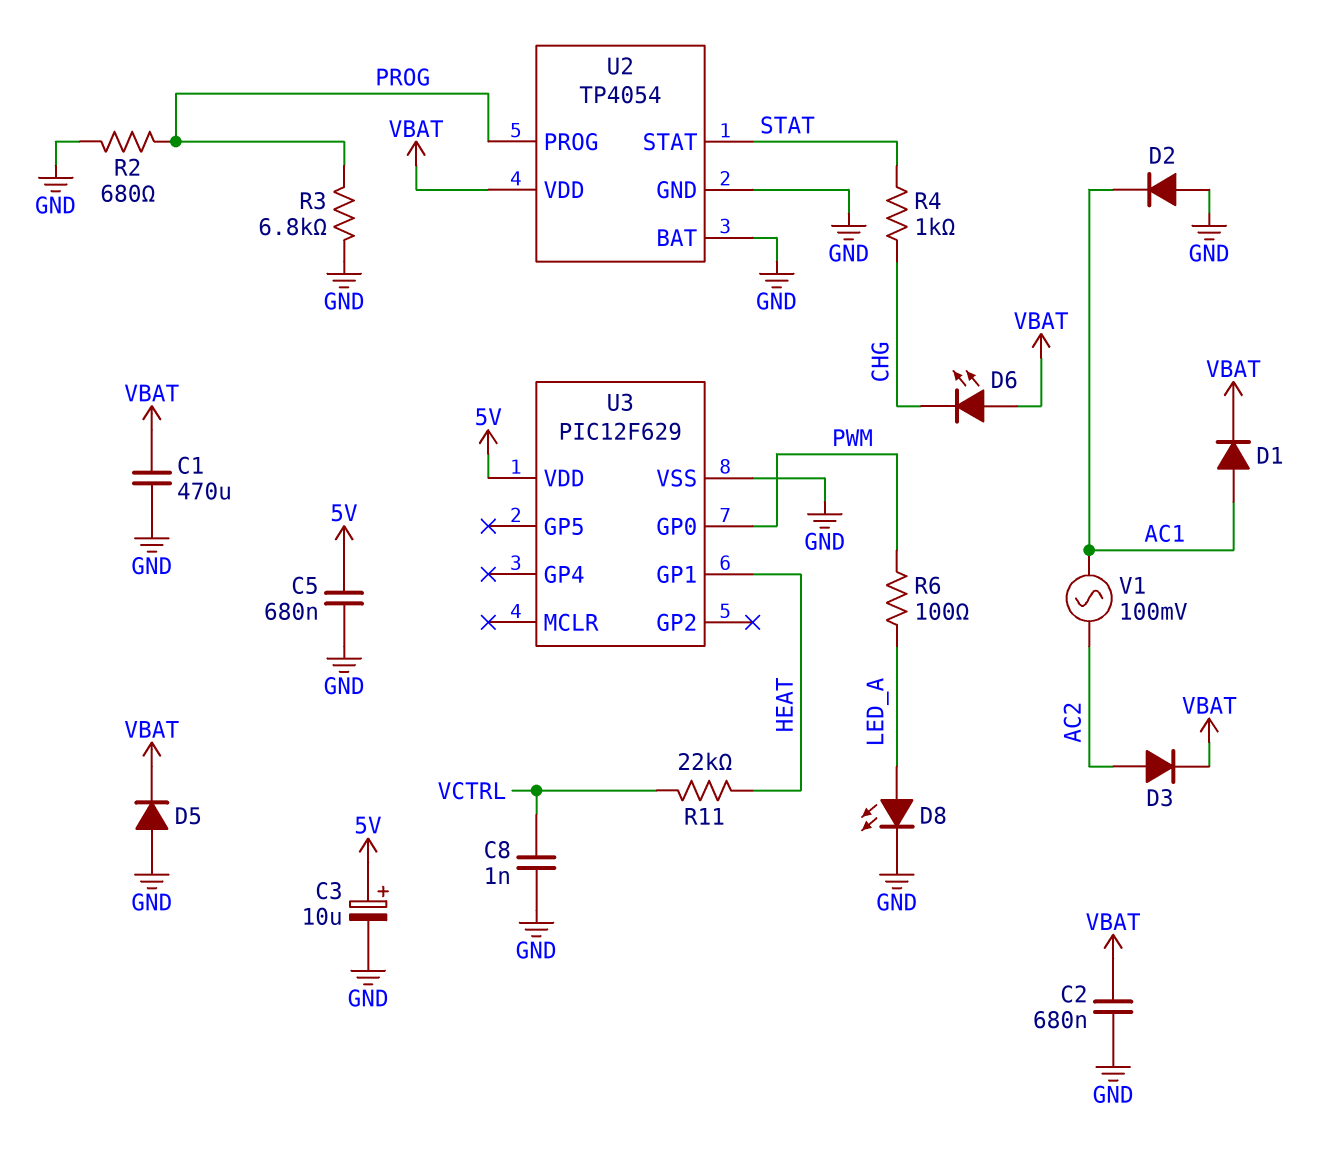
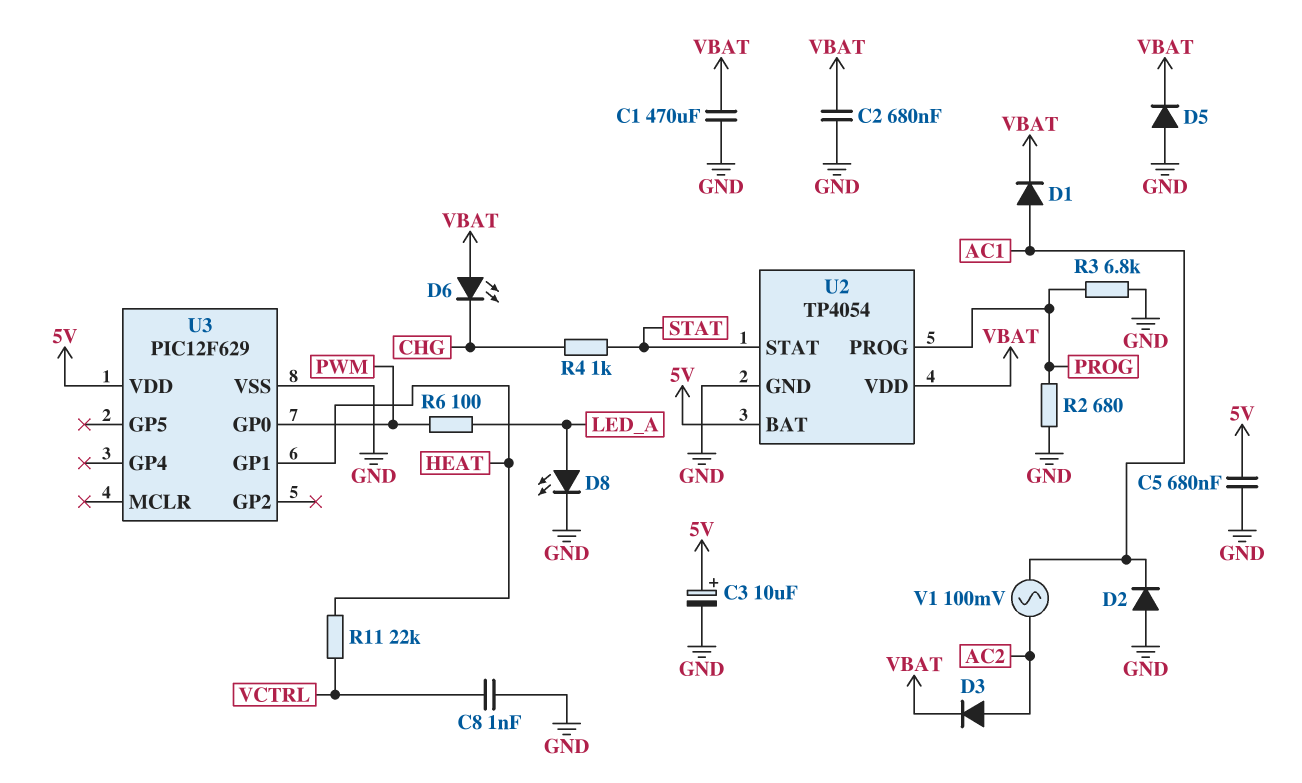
U2 pin BAT: GND -> 5V

